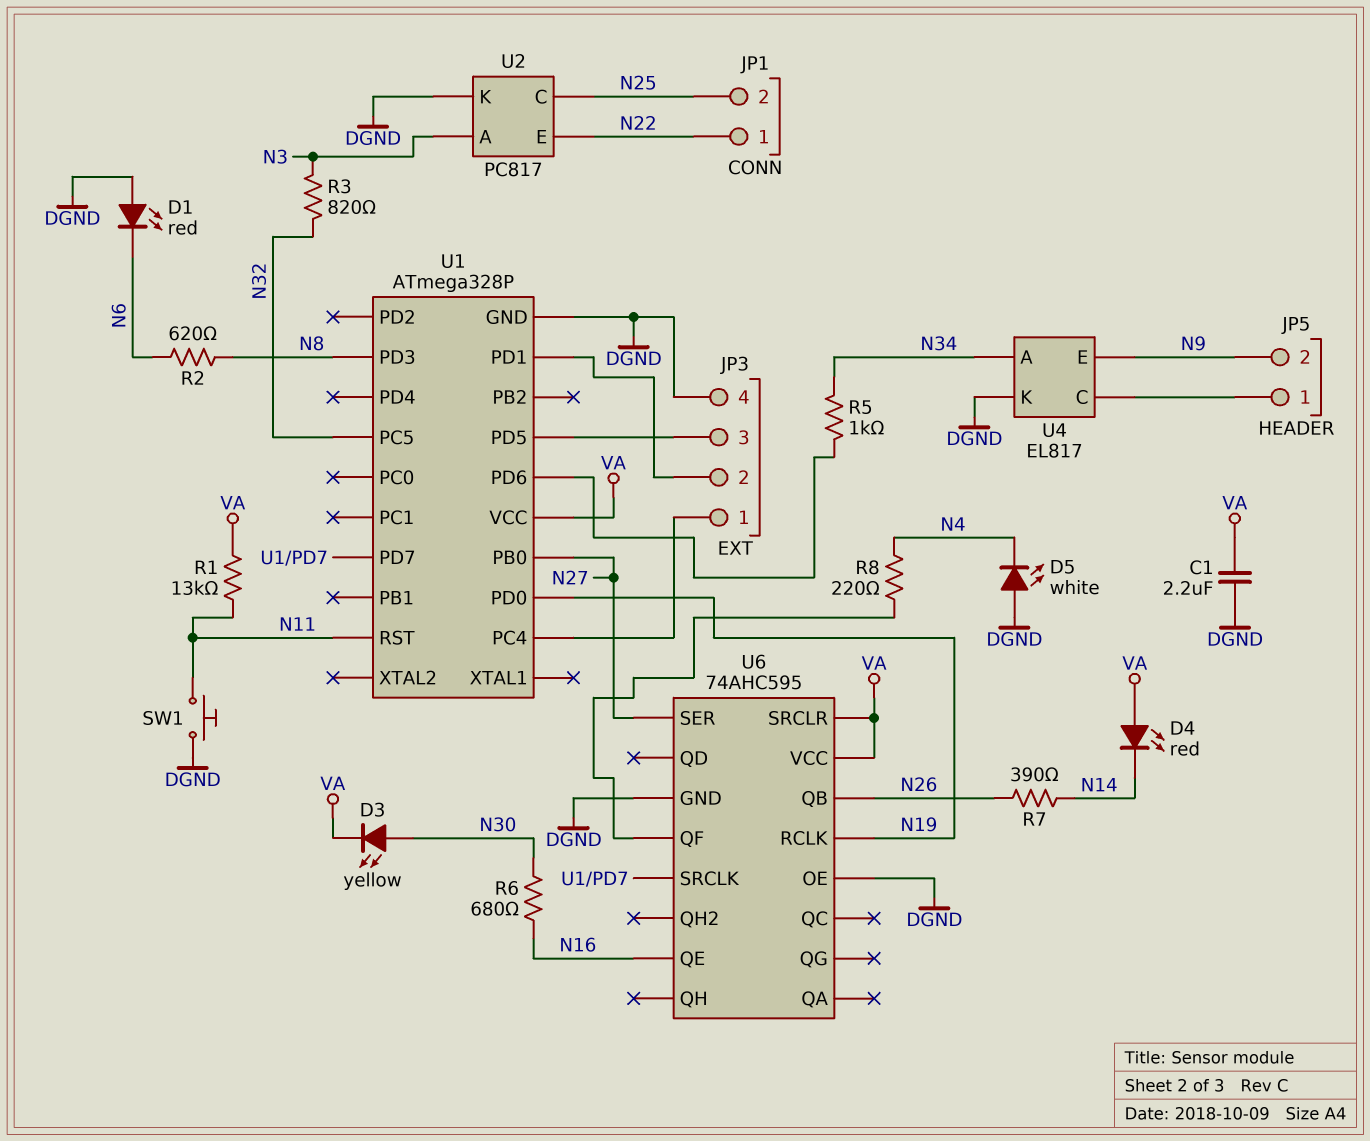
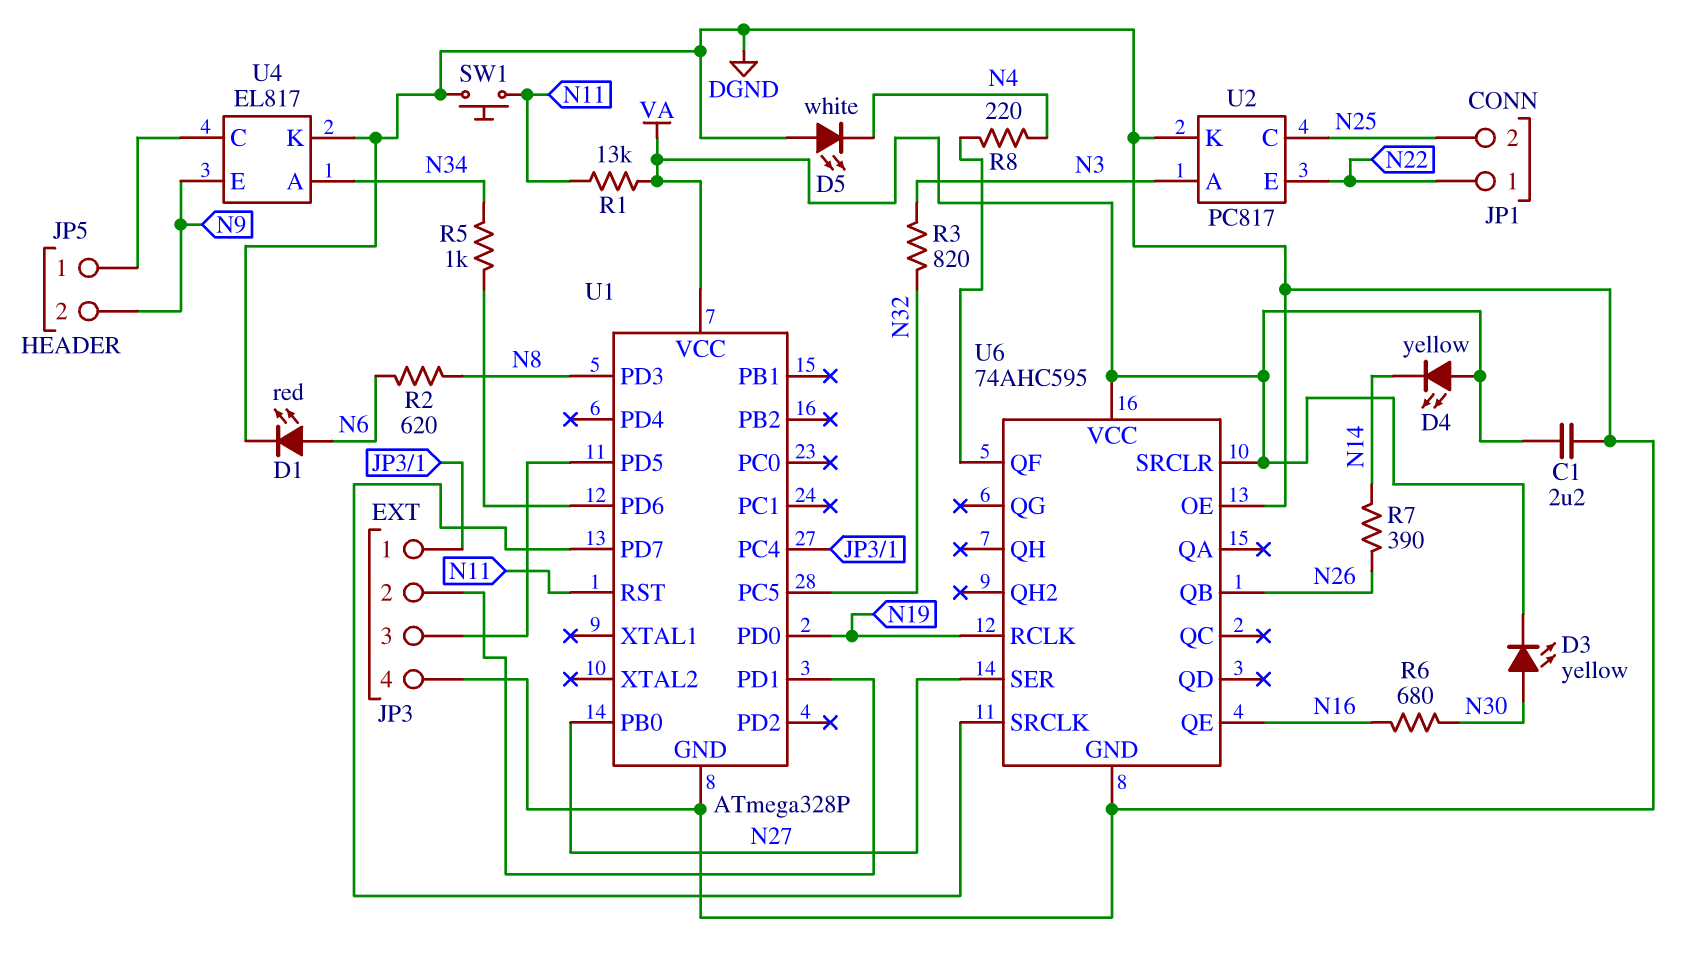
D1: LED red (A DGND, K N6) -> LED red (A N6, K DGND)
D4: LED red (A VA, K N14) -> LED yellow (A VA, K N14)

